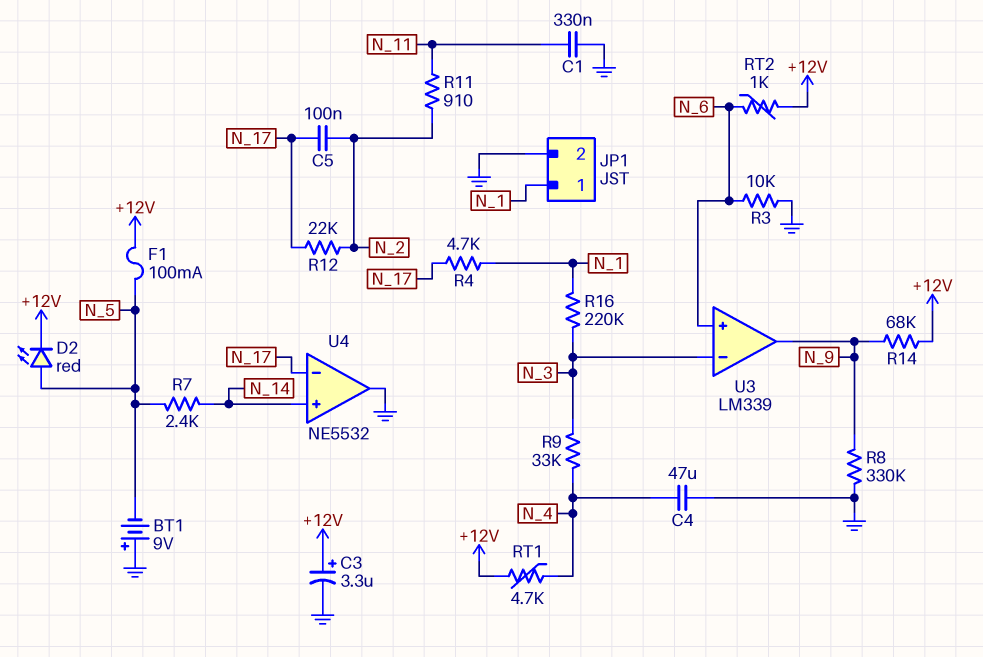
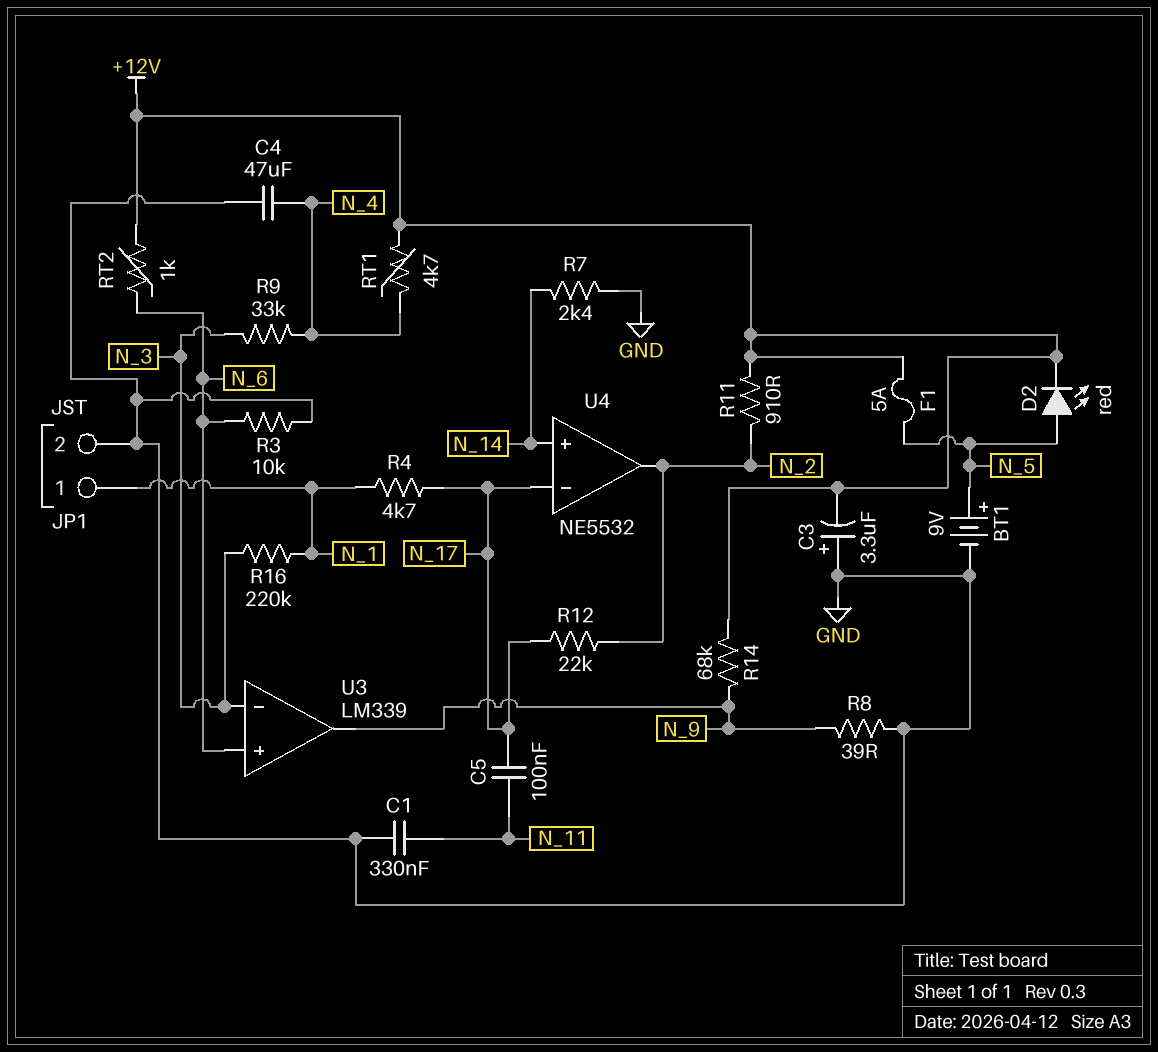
BT1: 9V (plus GND, minus N_5) -> 9V (plus N_5, minus GND)
C3: 3.3uF (plus +12V, minus GND) -> 3.3uF (plus GND, minus +12V)
C5: 100nF (N_2, N_17) -> 100nF (N_11, N_17)
F1: 100mA (+12V, N_5) -> 5A (+12V, N_5)
R7: 2.4k (N_5, N_14) -> 2.4k (GND, N_14)
R8: 330k (GND, N_9) -> 39 (GND, N_9)
R11: 910 (N_2, N_11) -> 910 (+12V, N_2)
U4 pin out: GND -> N_2

